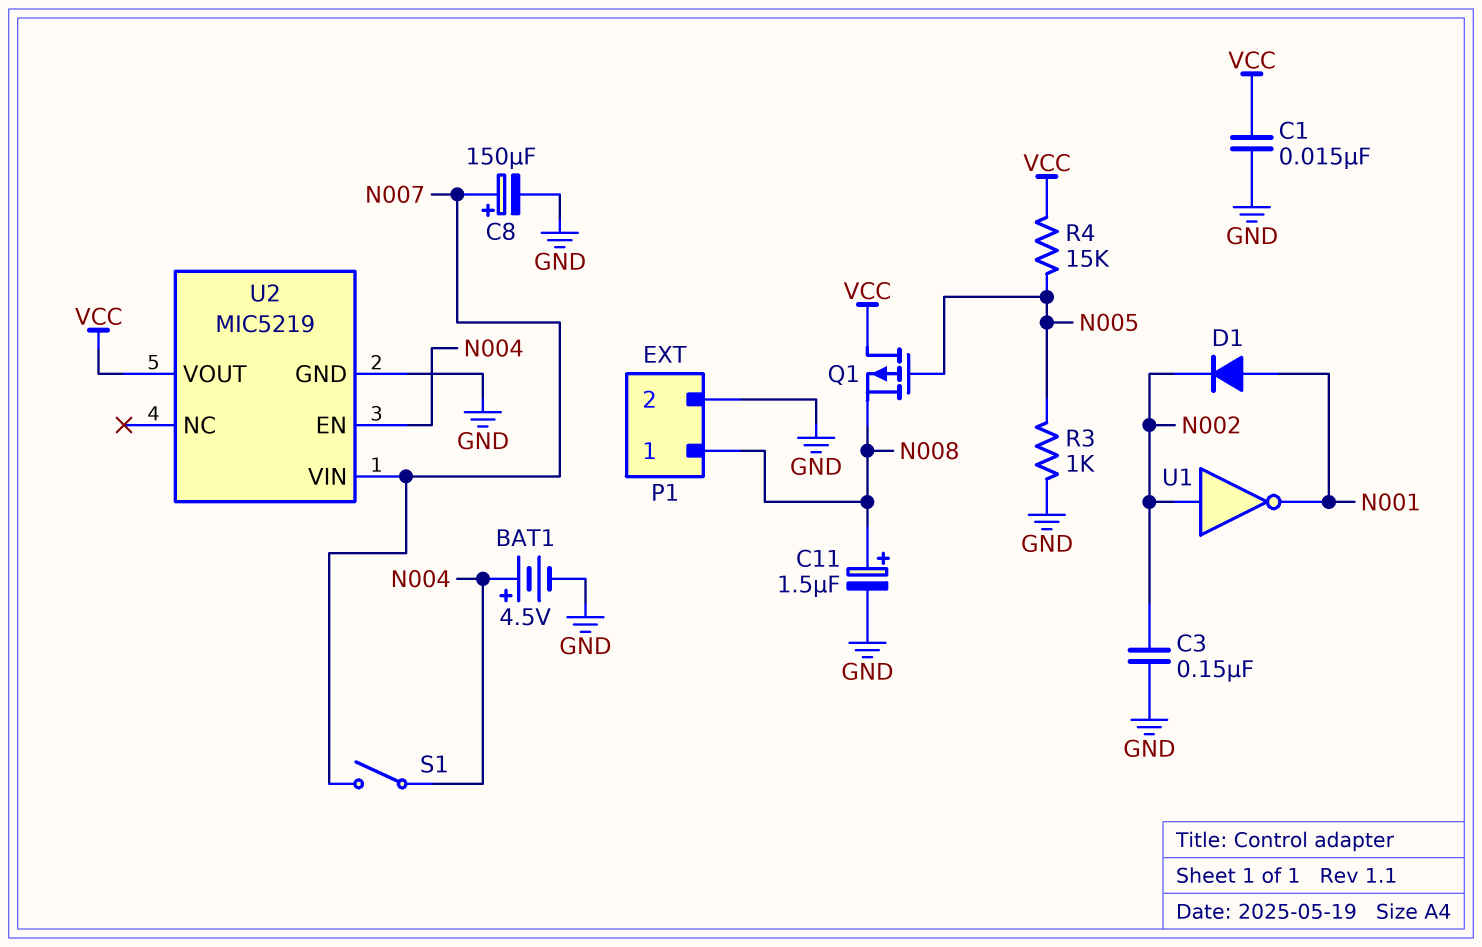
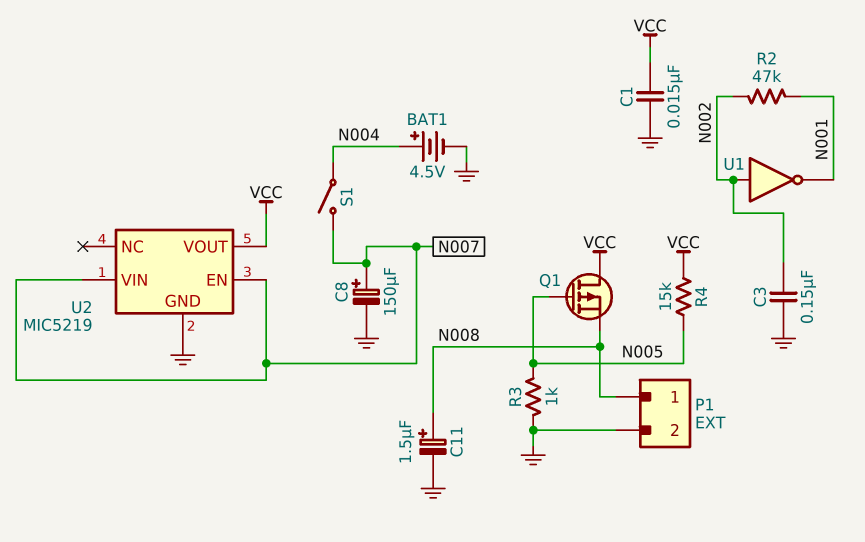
D1: diode (A N001, K N002) -> none
R2: none -> 47k (N001, N002)
U2 pin EN: N004 -> N007

